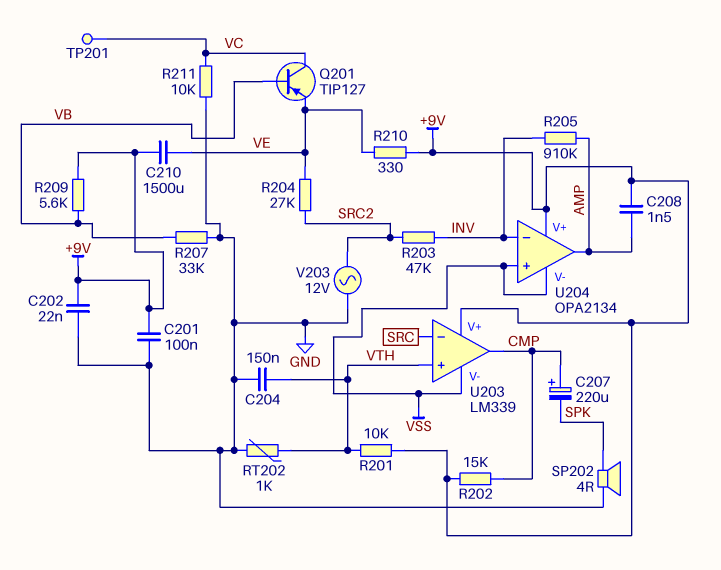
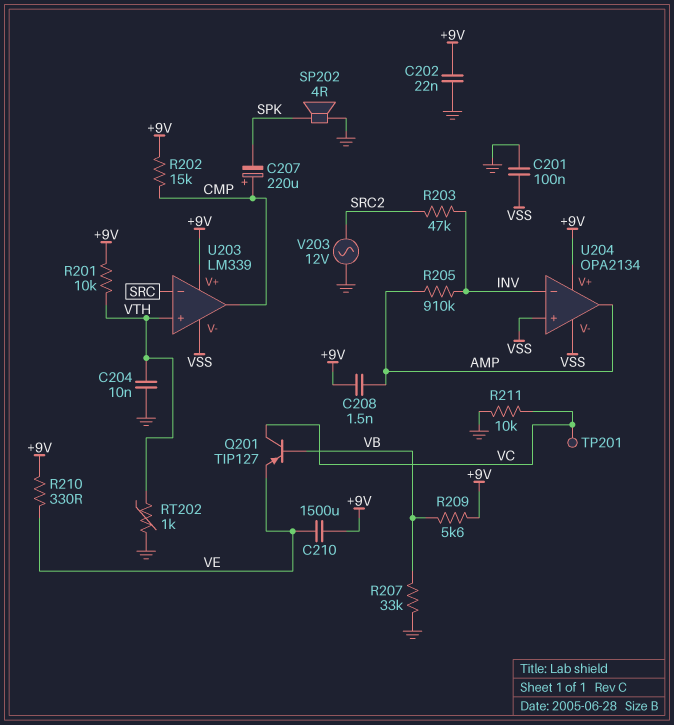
C201: 100nF (+9V, GND) -> 100nF (GND, VSS)
C204: 150nF (GND, VTH) -> 10nF (GND, VTH)
R204: 27k (SRC2, VE) -> none

